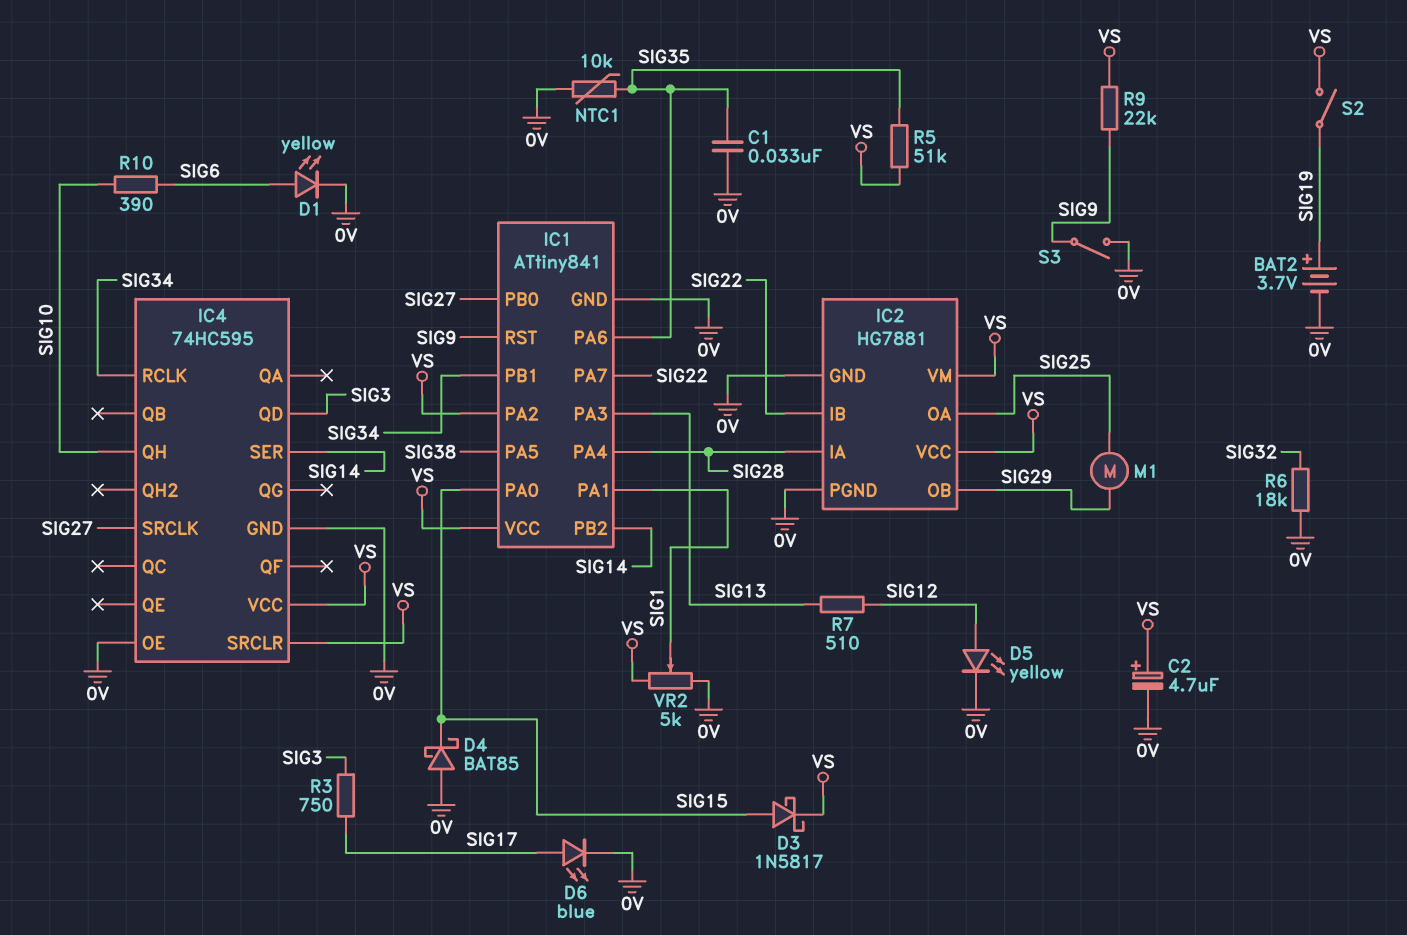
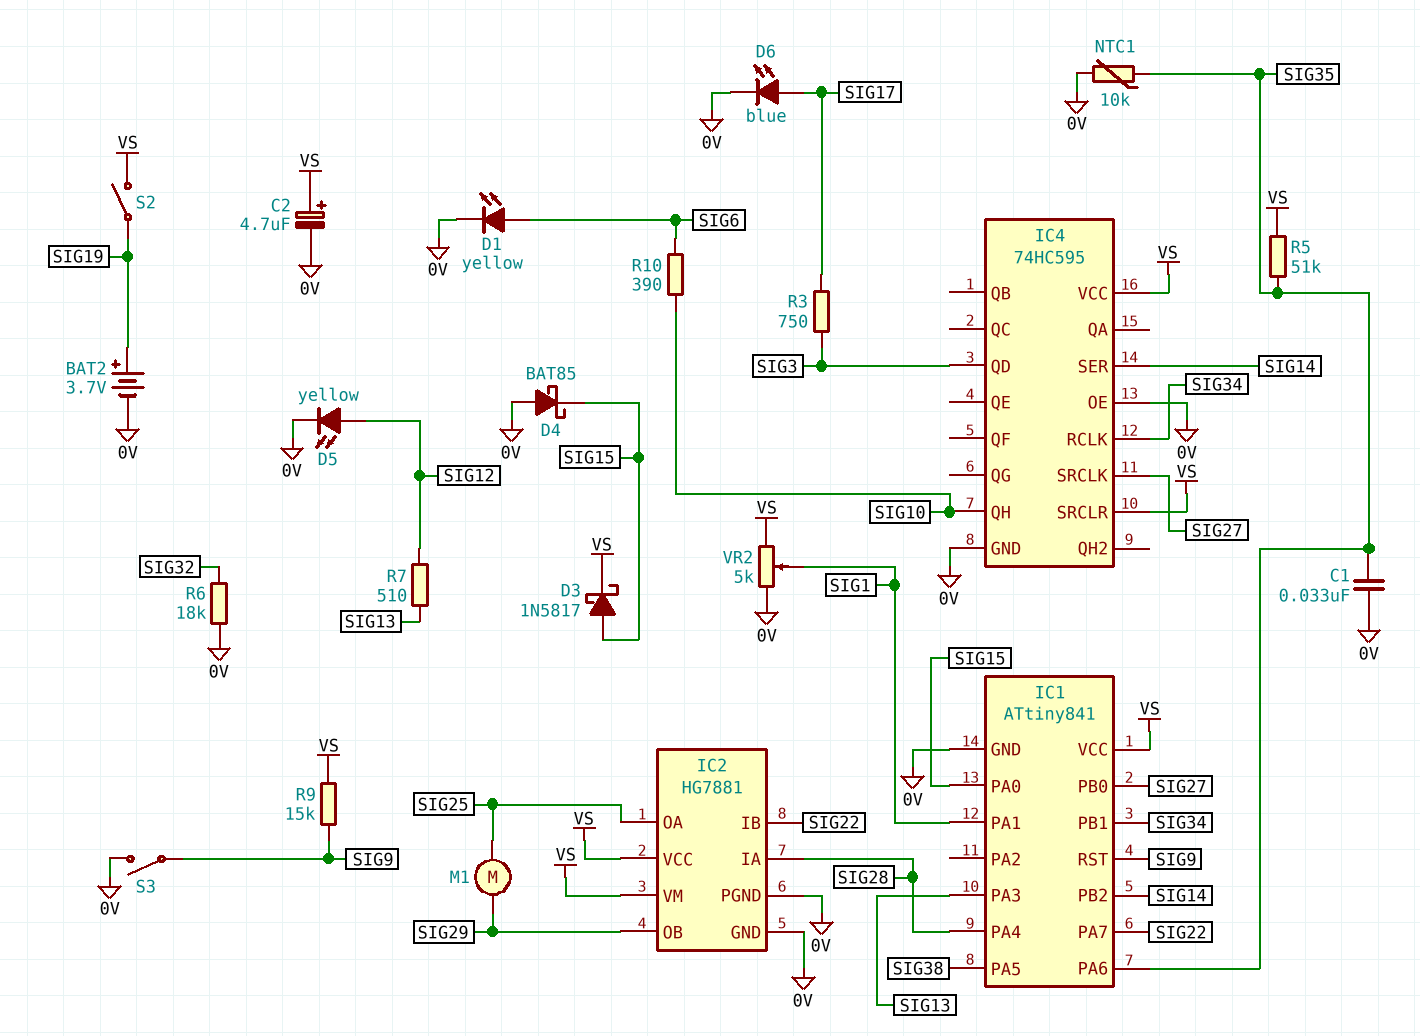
IC1 pin PA2: VS -> none
R9: 22k (SIG9, VS) -> 15k (SIG9, VS)

